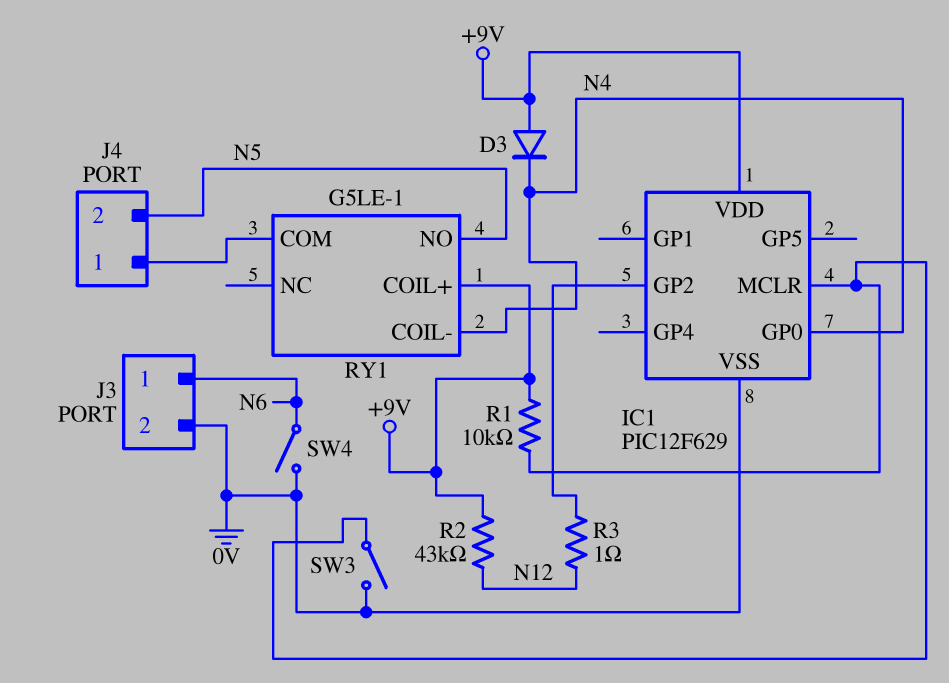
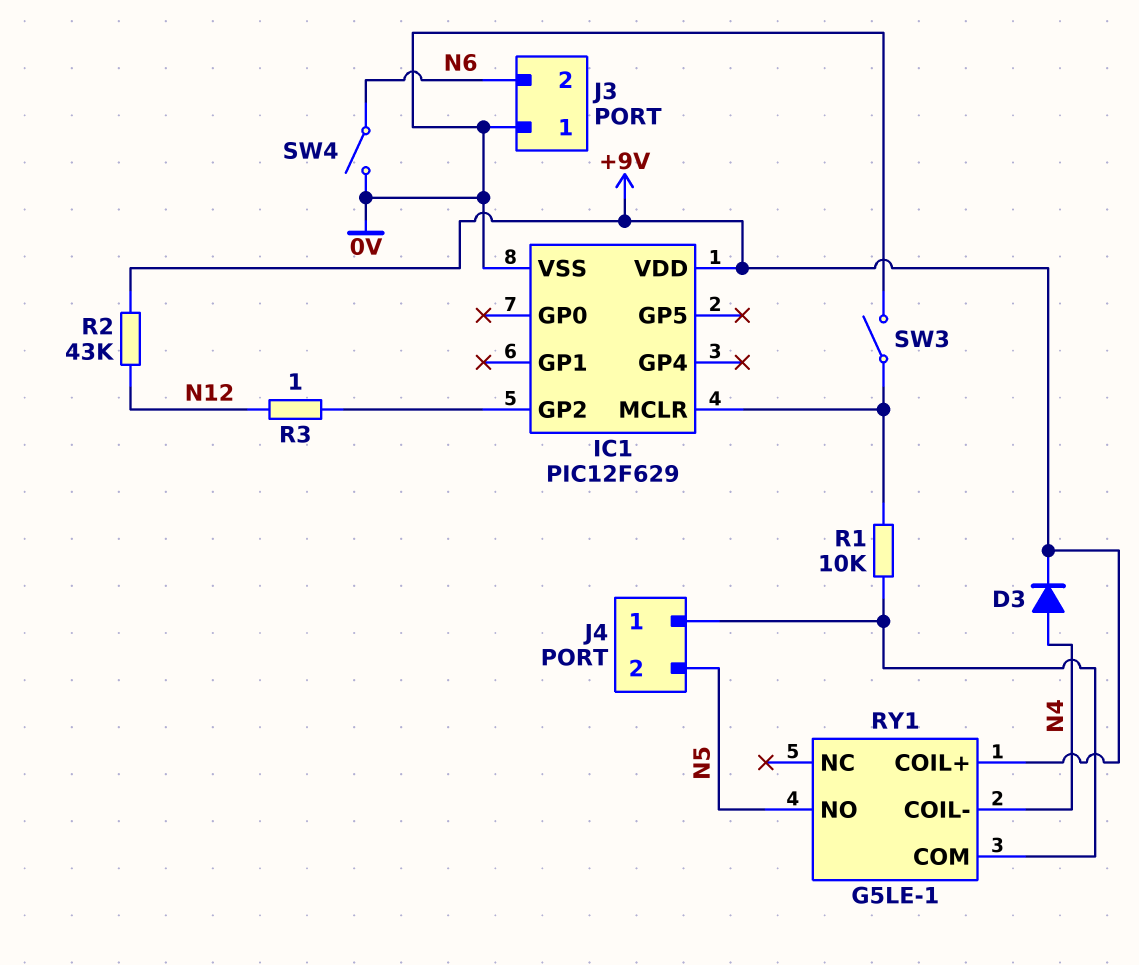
D3: diode (A +9V, K N4) -> diode (A N4, K +9V)
IC1 pin GP0: N4 -> none
J3 pin 1: N6 -> 0V
J3 pin 2: 0V -> N6
R1: 10k (+9V, IC1/MCLR) -> 10k (IC1/MCLR, J4/1)

